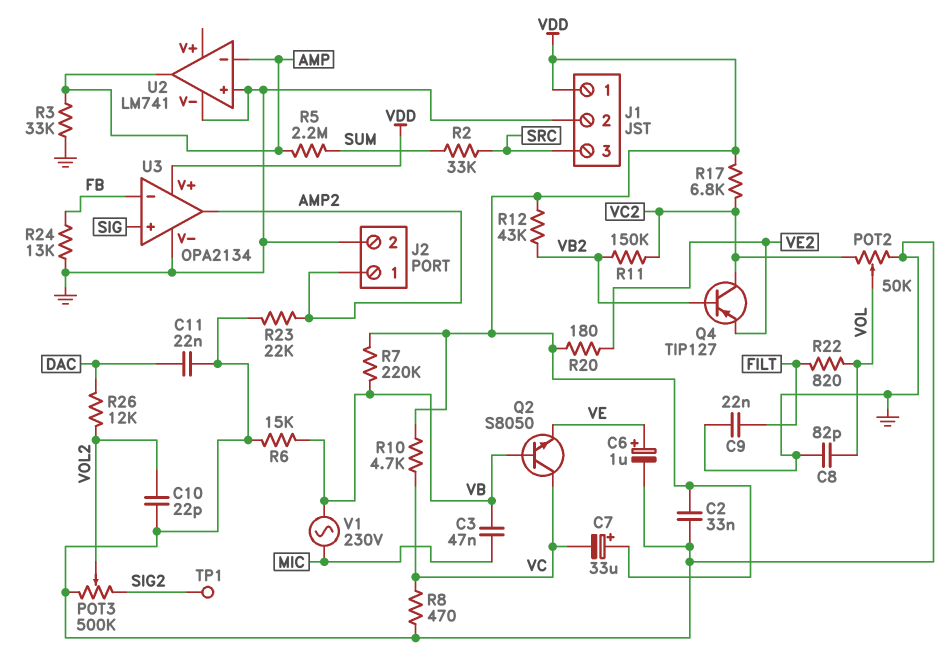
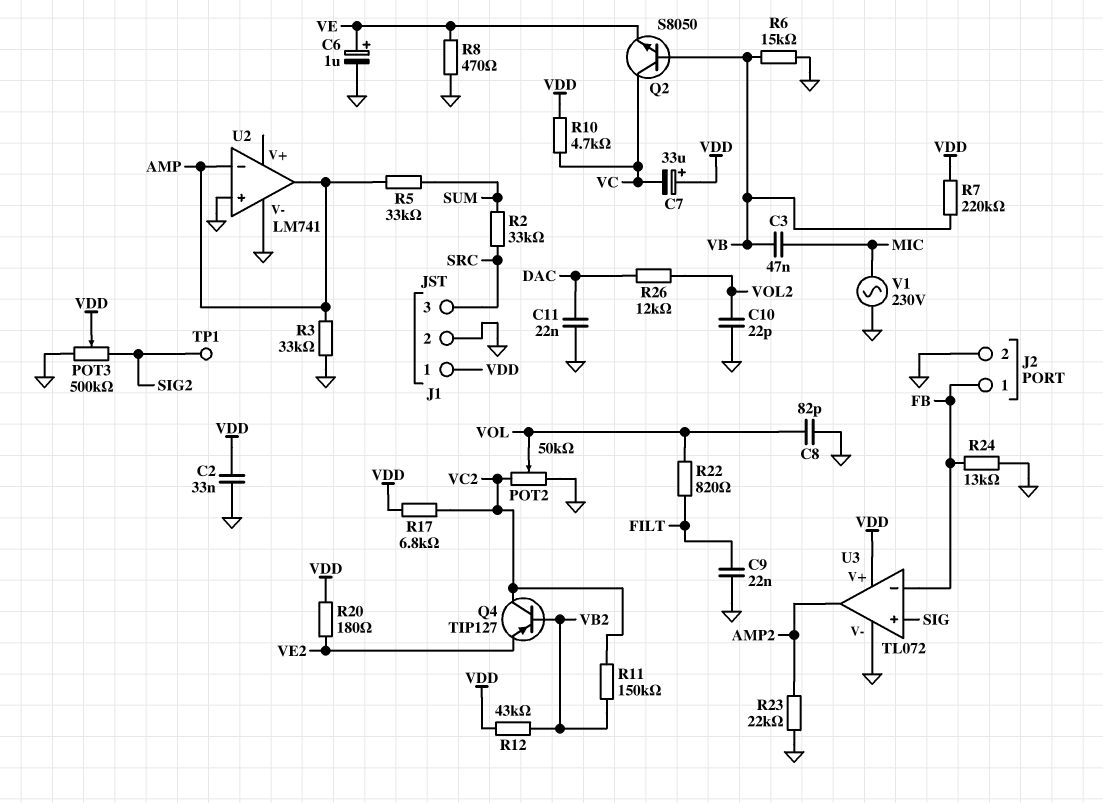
J2 pin 1: AMP2 -> FB
POT3: 500k (GND, SIG2, wiper VOL2) -> 500k (GND, SIG2, wiper VDD)
R5: 2.2M (AMP, SUM) -> 33k (AMP, SUM)
R8: 470 (GND, VC) -> 470 (GND, VE)
U3: OPA2134 -> TL072
V1: AC 230V (MIC, VB) -> AC 230V (GND, MIC)

